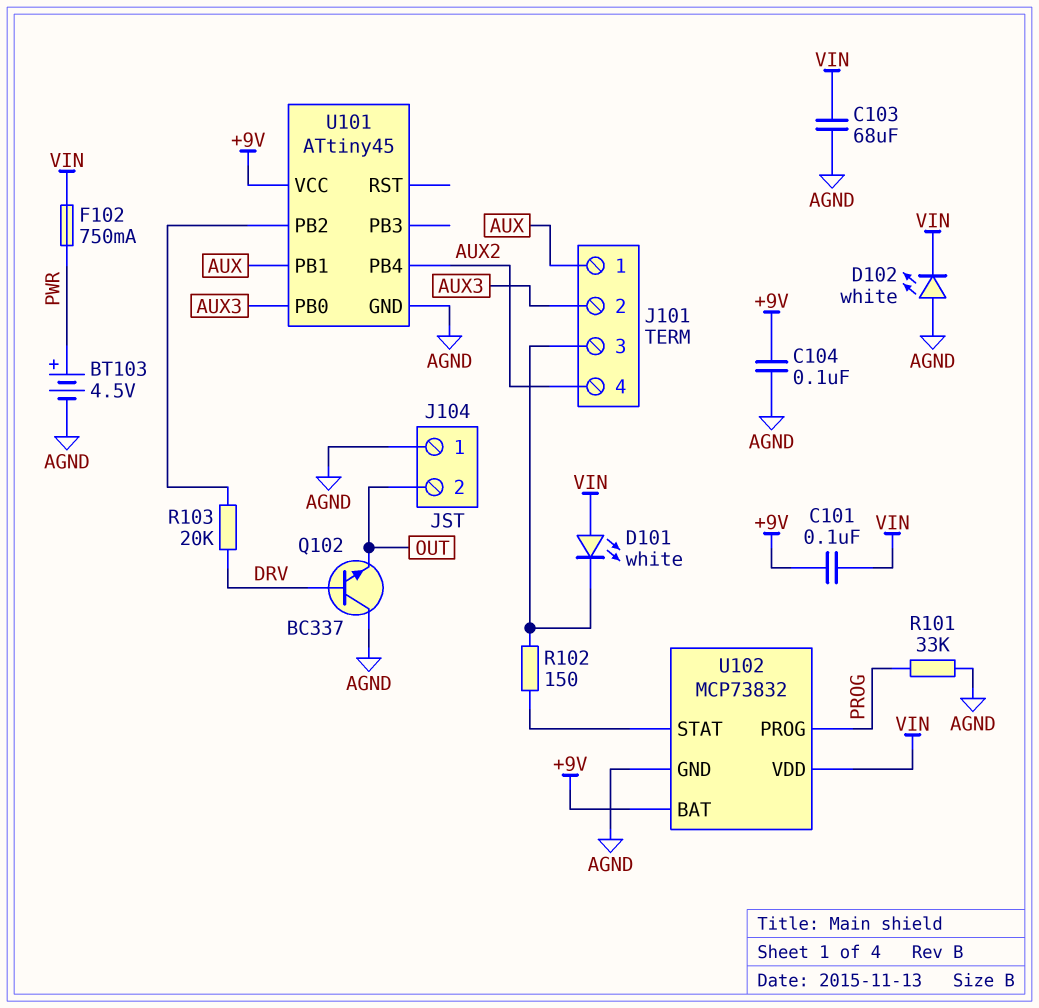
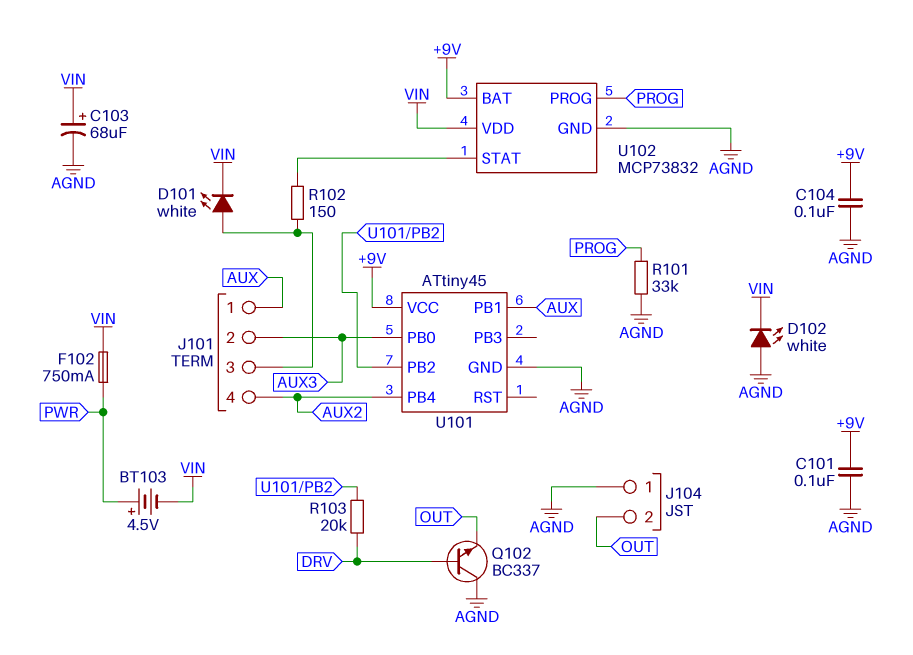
BT103: 4.5V (plus PWR, minus AGND) -> 4.5V (plus PWR, minus VIN)
C101: 100nF (+9V, VIN) -> 100nF (+9V, AGND)
C103: 68uF (AGND, VIN) -> 68uF (plus VIN, minus AGND)
D101: LED white (A VIN, K J101/3) -> LED white (A J101/3, K VIN)

